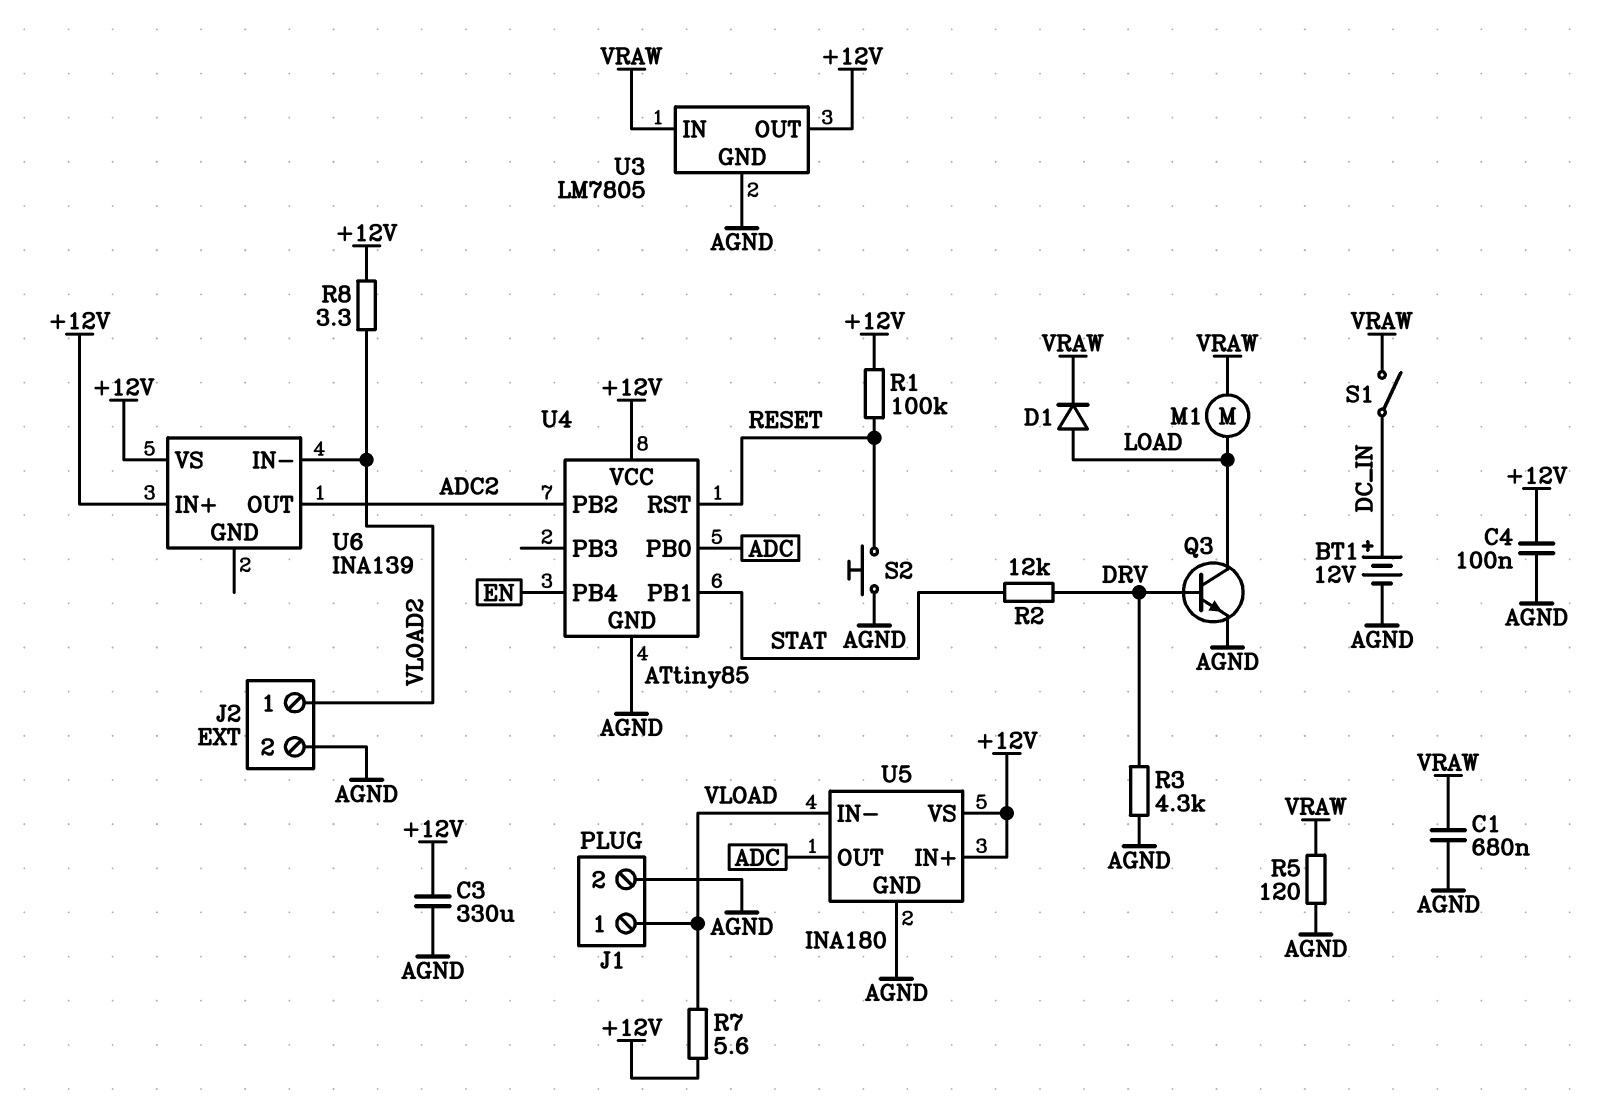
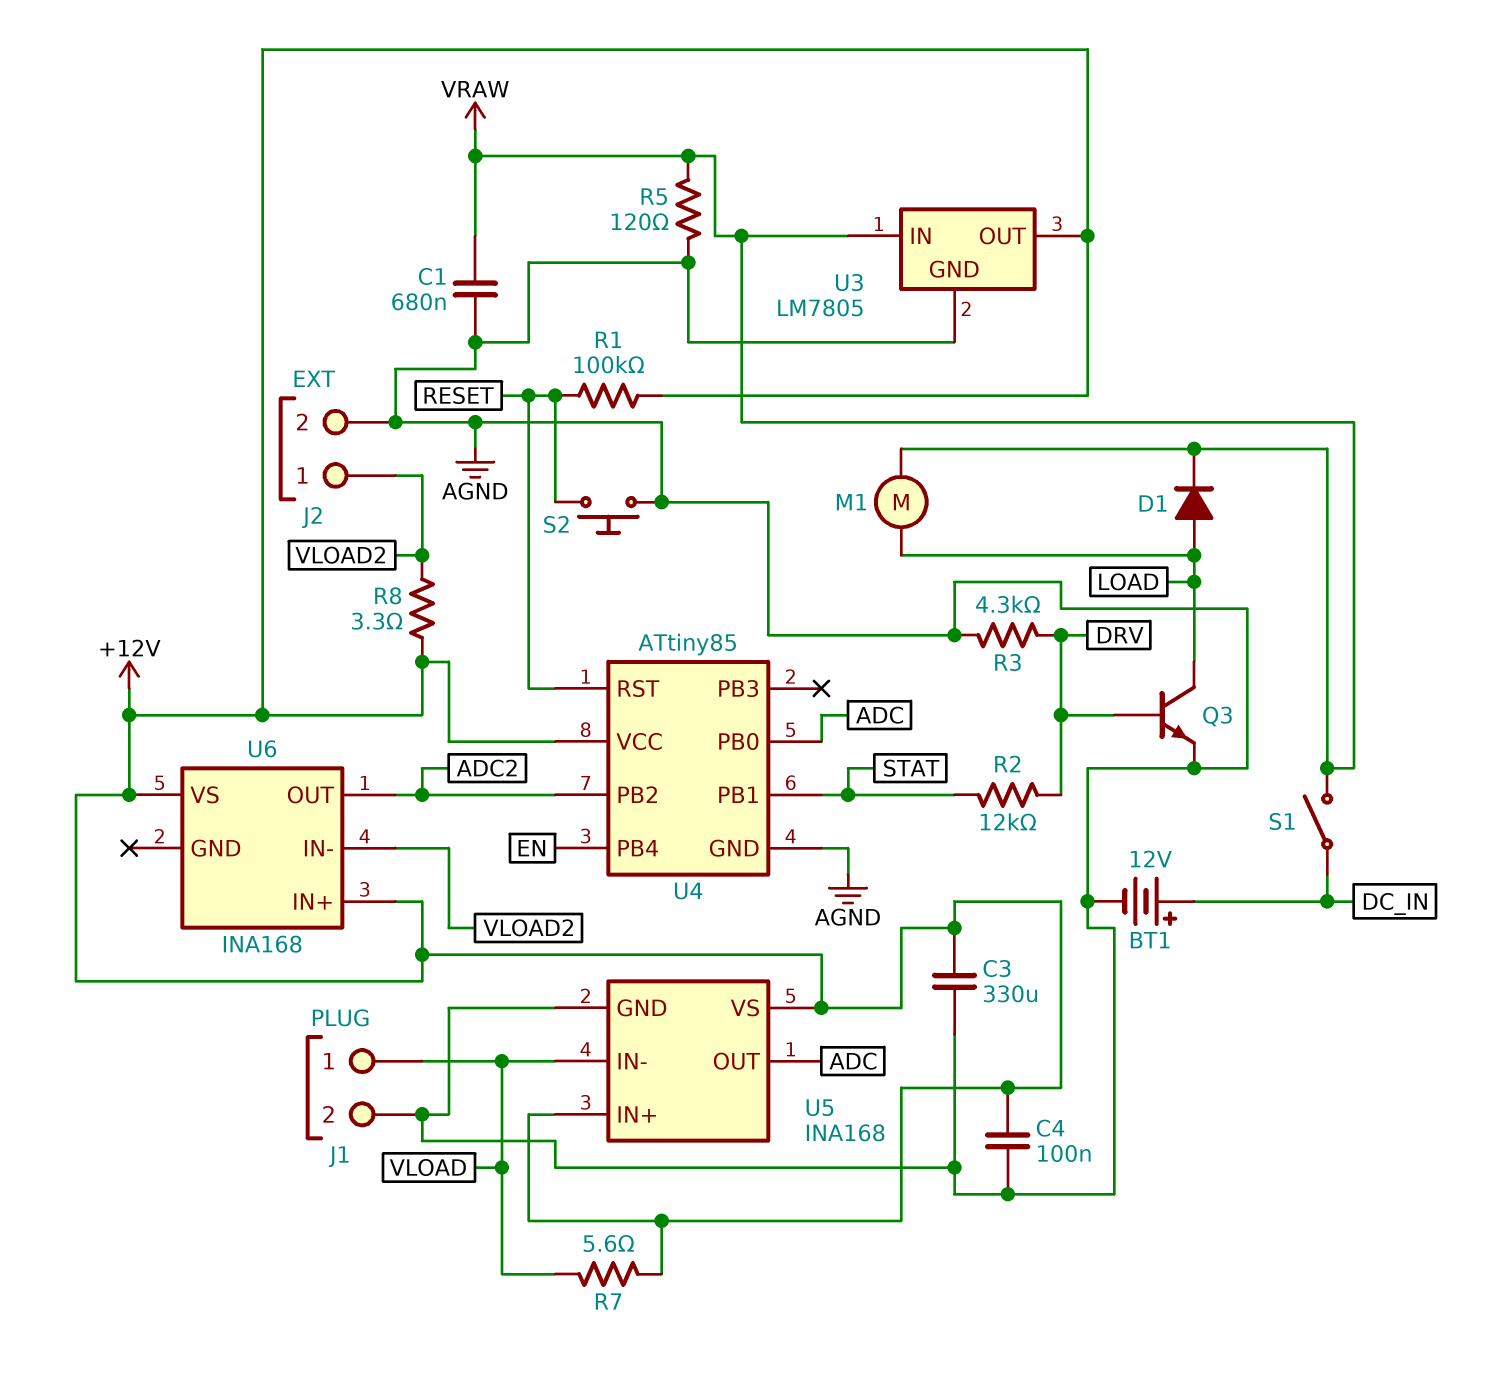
U5: INA180 -> INA168
U6: INA139 -> INA168

